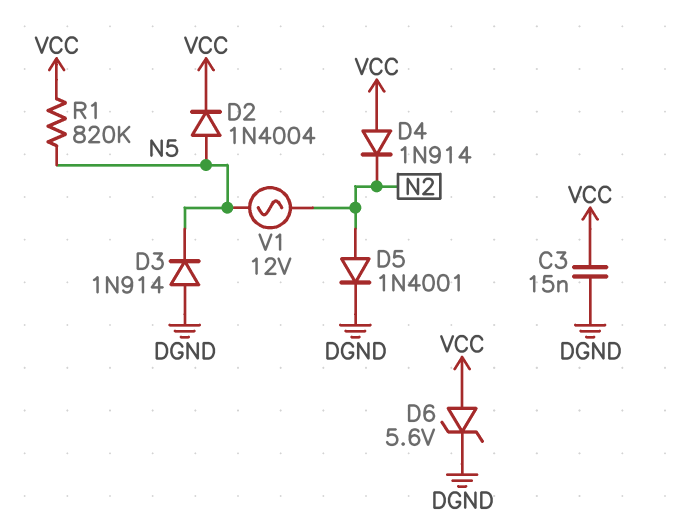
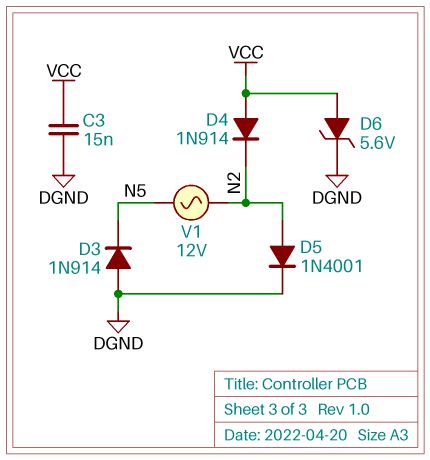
D2: diode 1N4004 (A N5, K VCC) -> none
R1: 820k (N5, VCC) -> none

